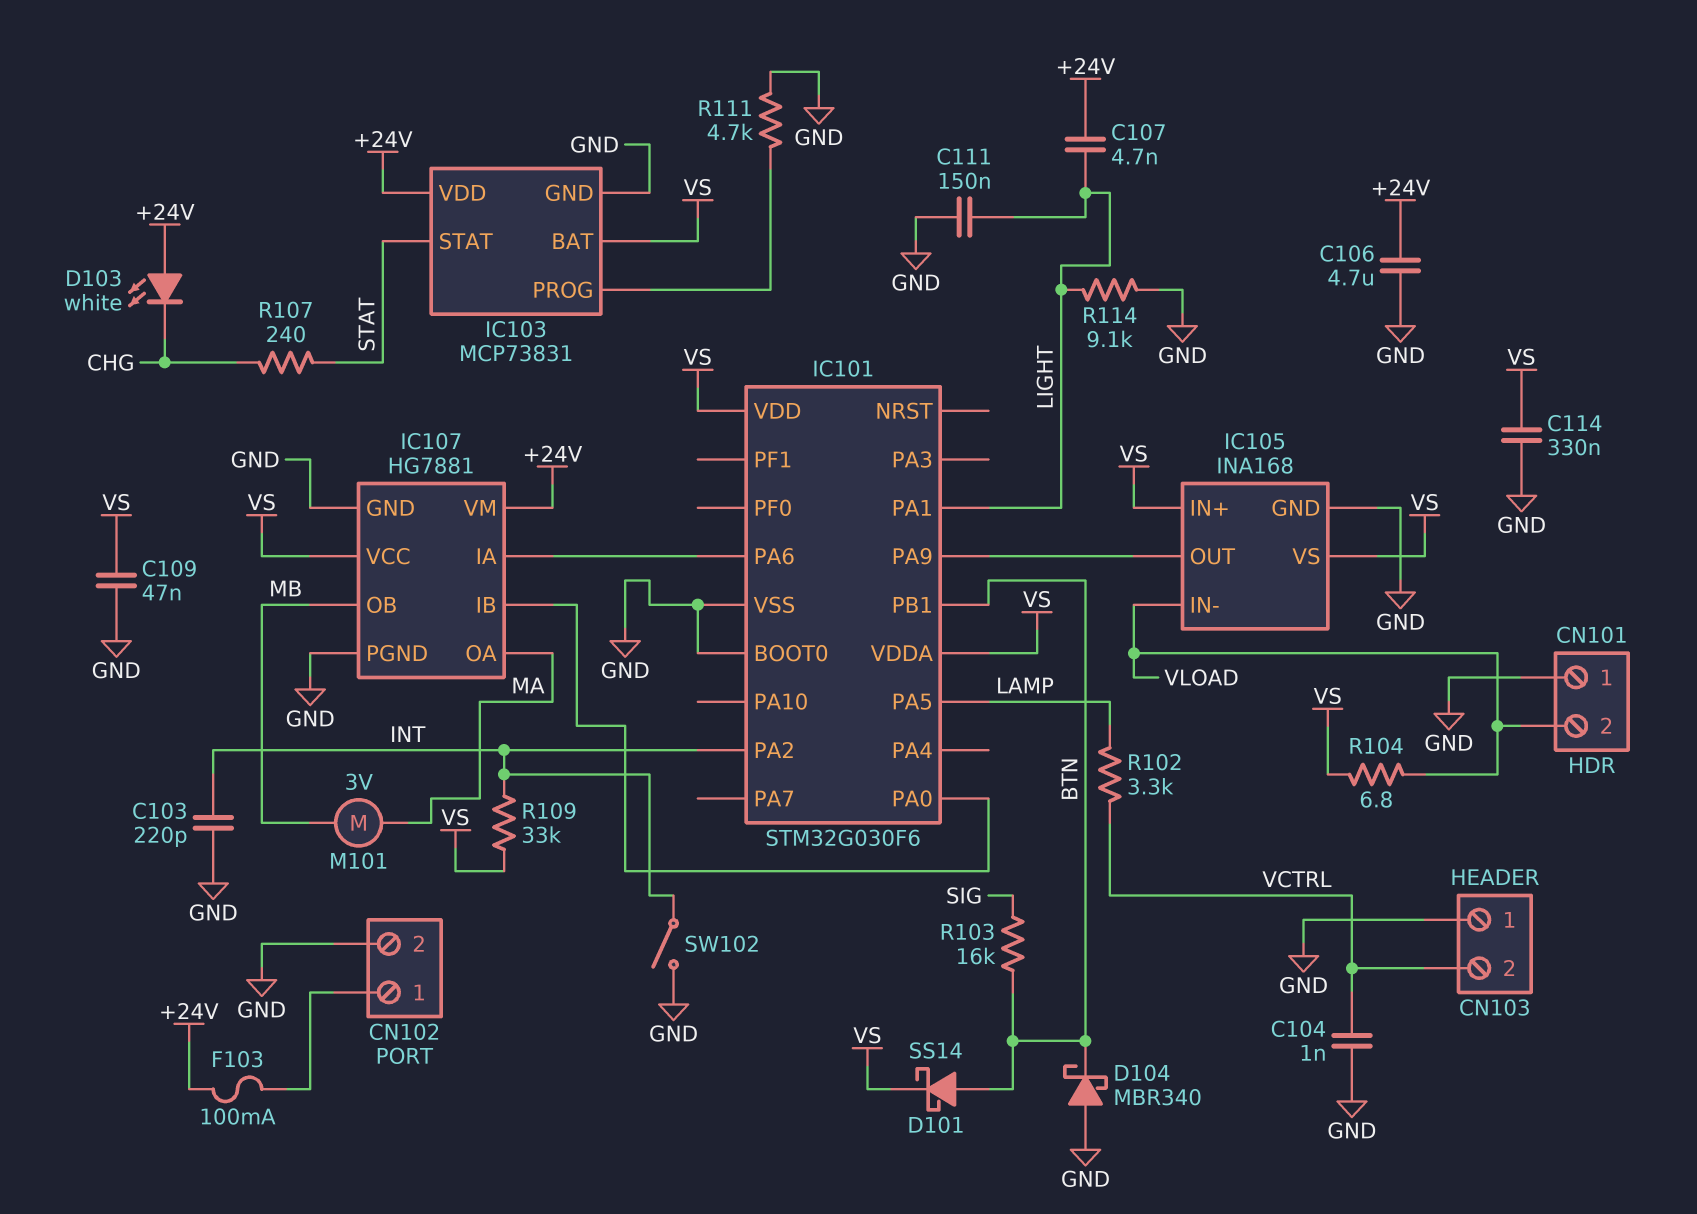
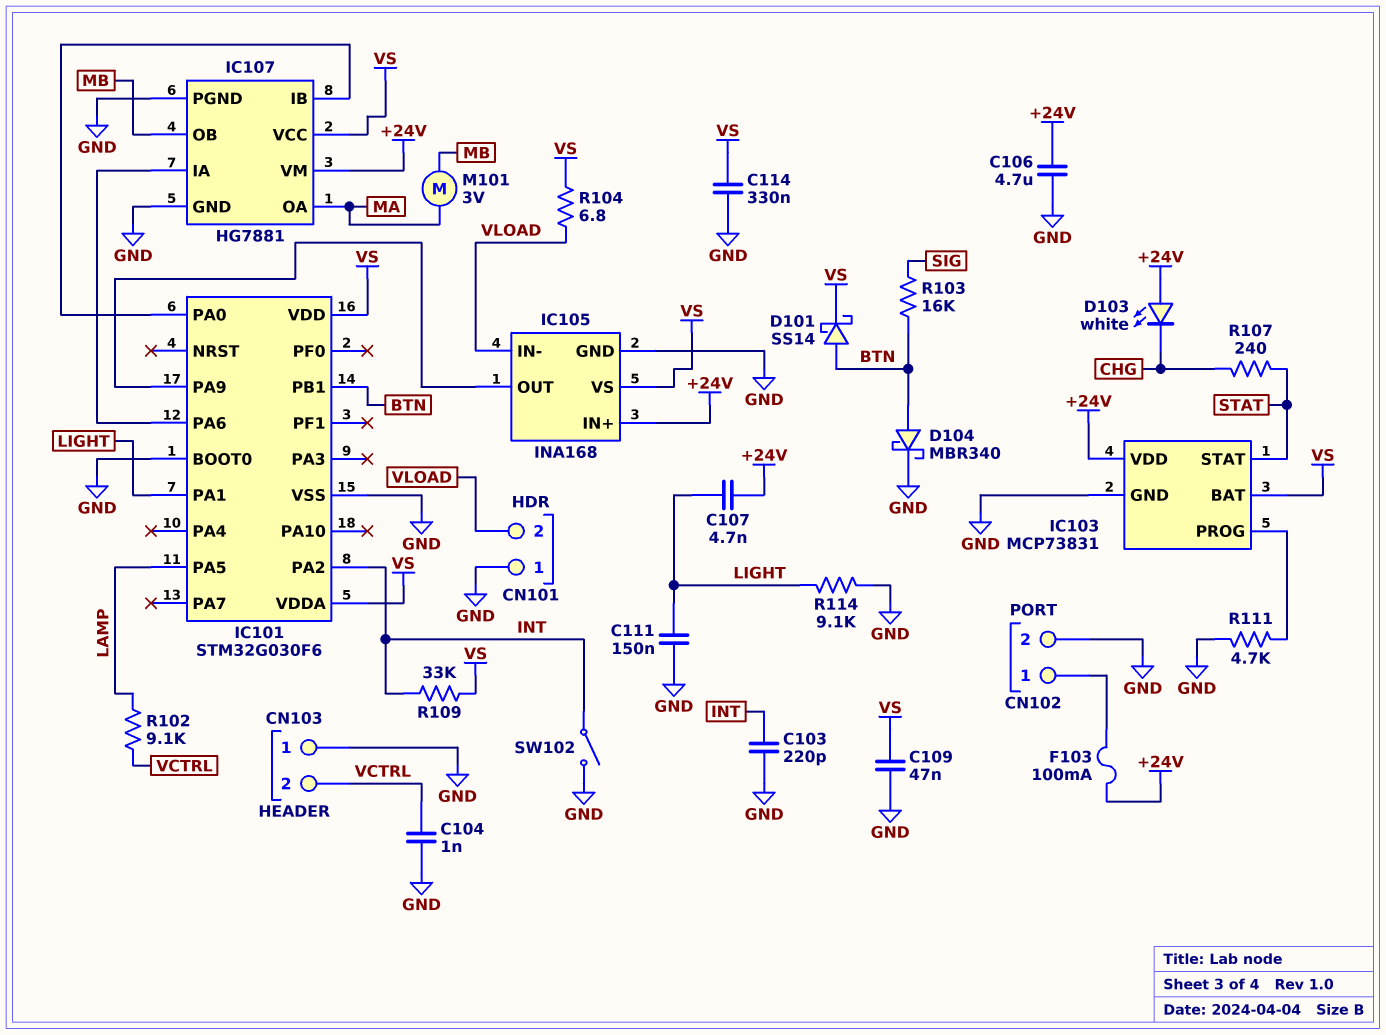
D104: schottky MBR340 (A GND, K BTN) -> schottky MBR340 (A BTN, K GND)
IC105 pin IN+: VS -> +24V
R102: 3.3k (LAMP, VCTRL) -> 9.1k (LAMP, VCTRL)

